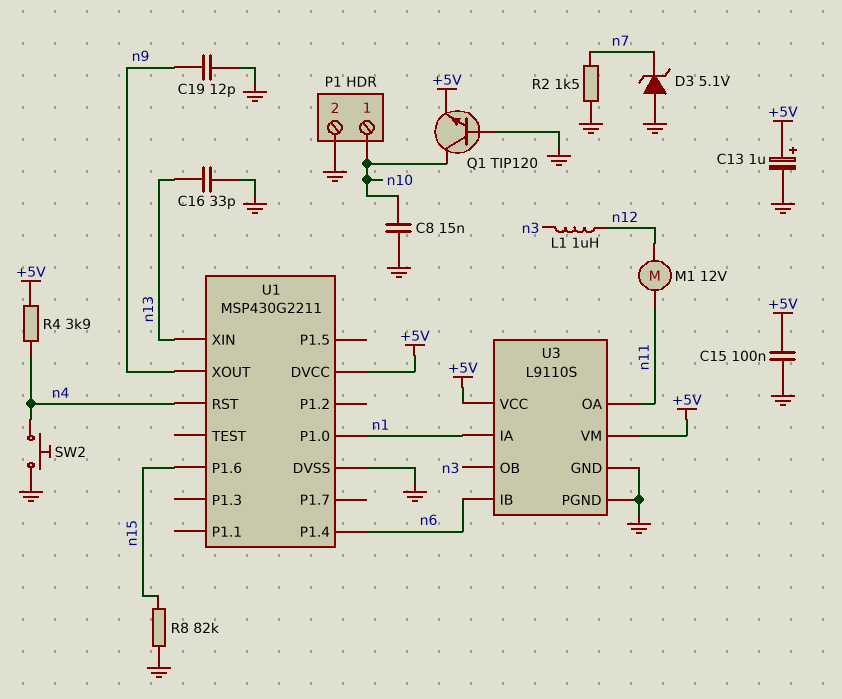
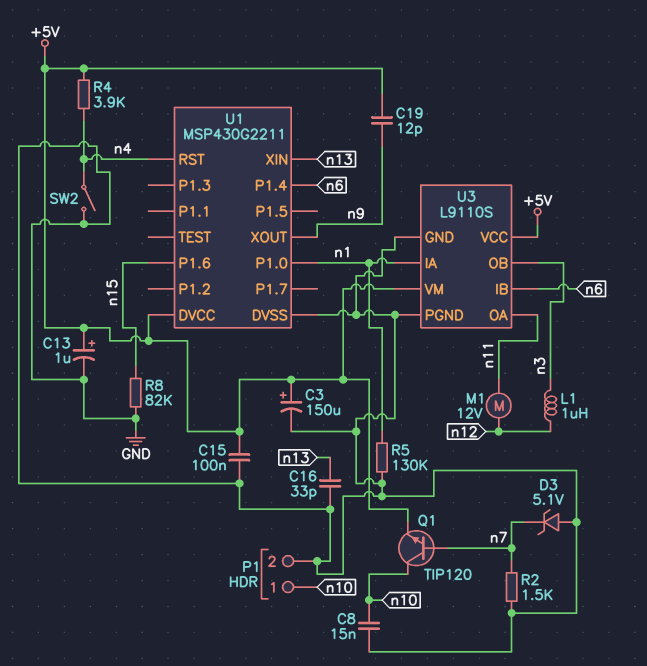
C3: none -> 150uF (plus +5V, minus GND)
C19: 12pF (GND, n9) -> 12pF (+5V, n9)
Q1: NPN TIP120 (B GND, C n10, E +5V) -> NPN TIP120 (B n7, C n10, E +5V)
R5: none -> 130k (GND, n1)
SW2: button (GND, n4) -> switch (GND, n4)

